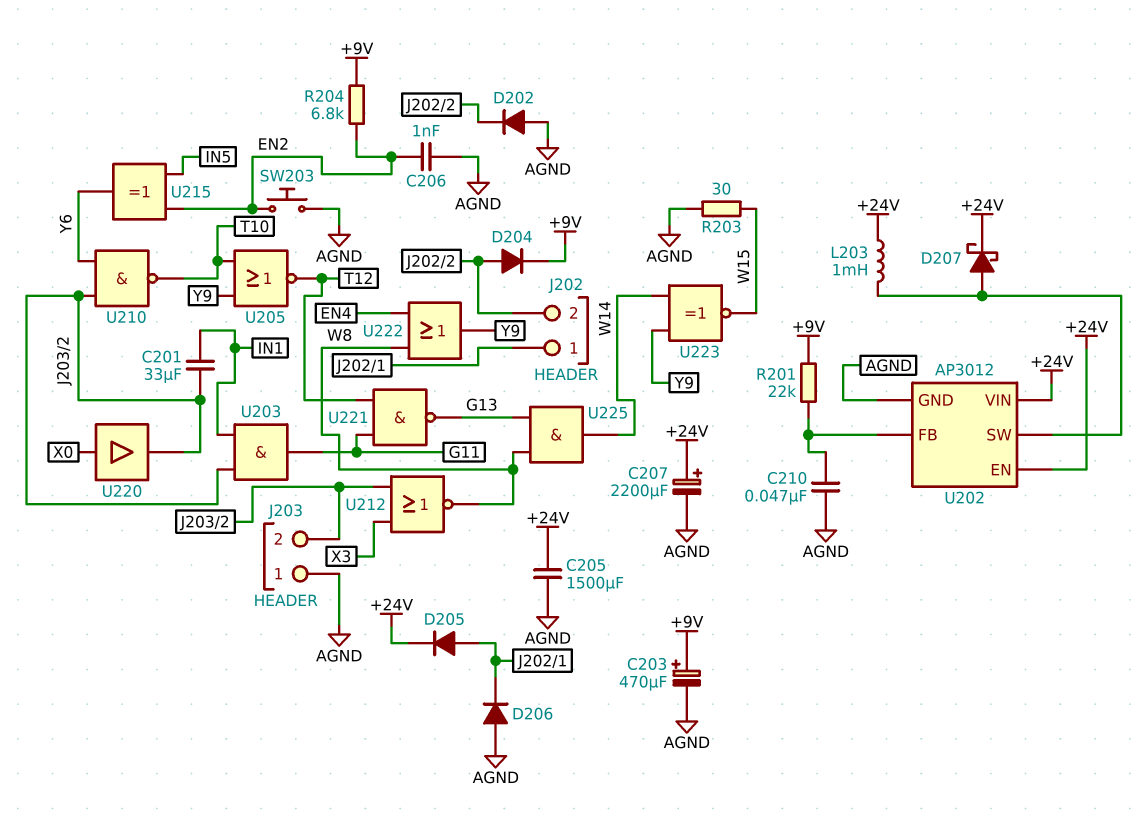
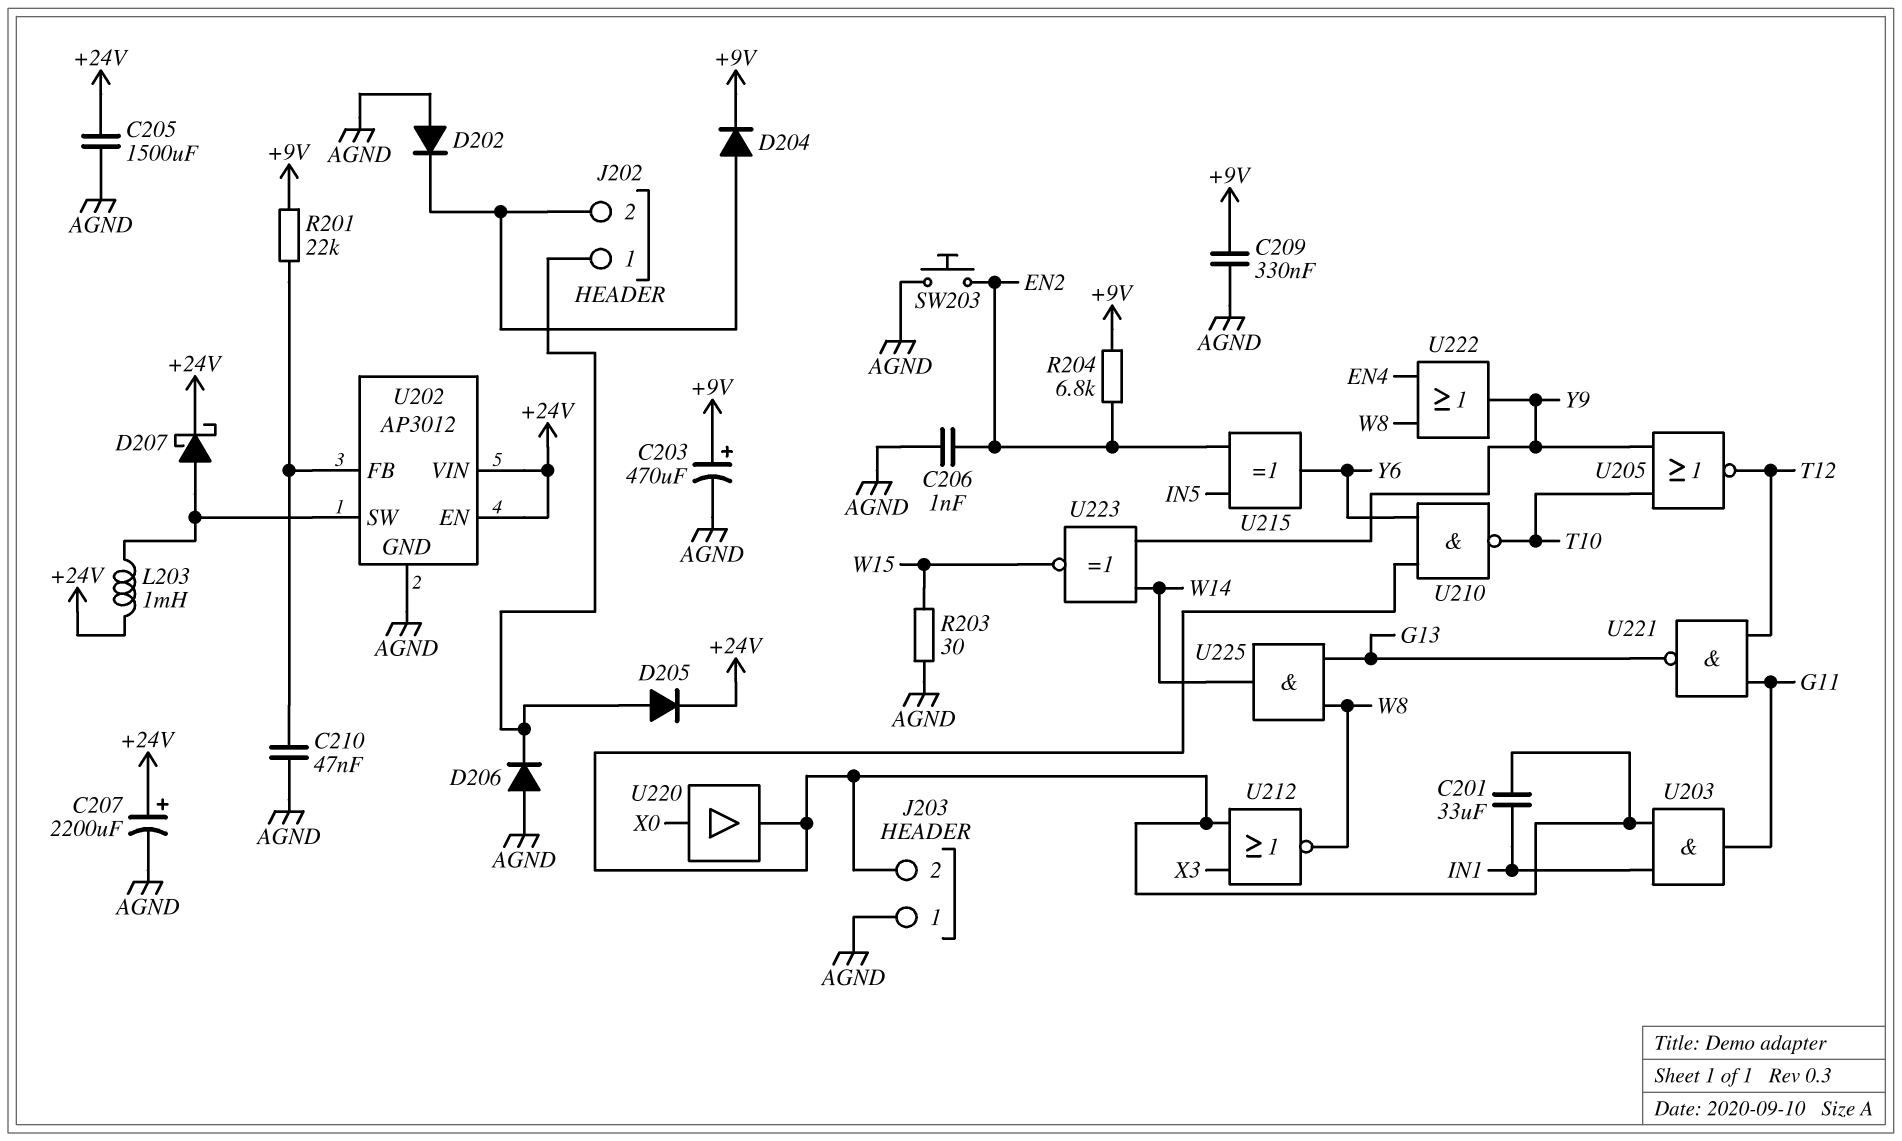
C209: none -> 330nF (+9V, AGND)

